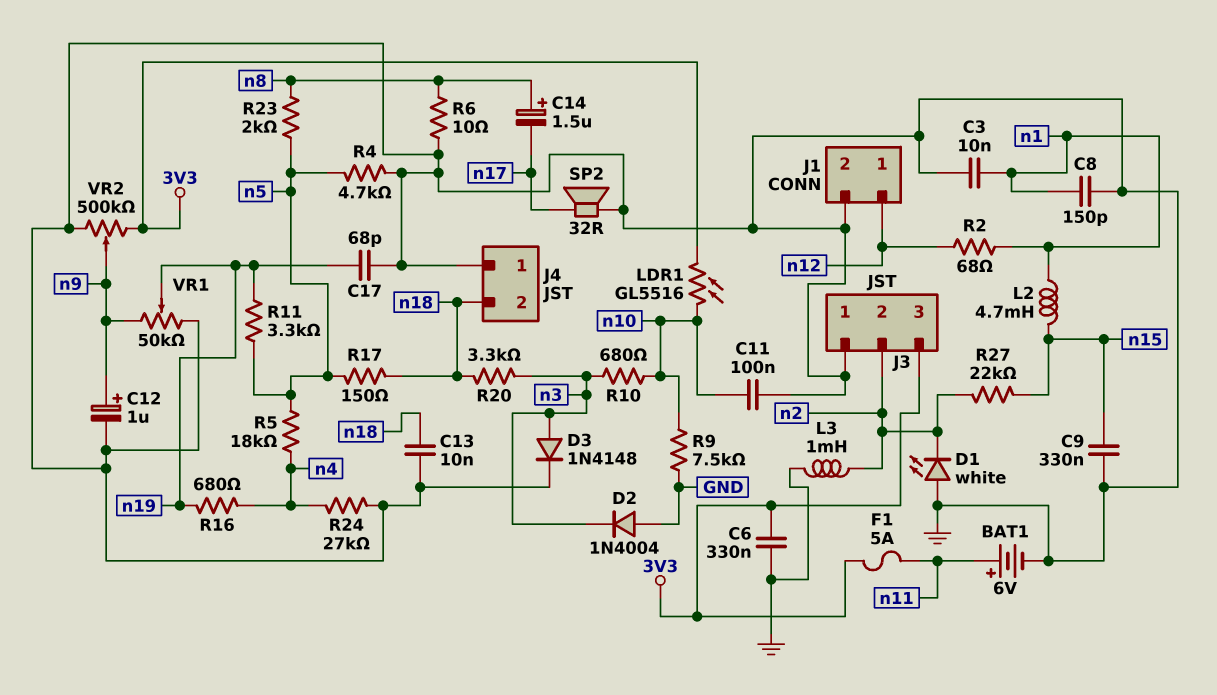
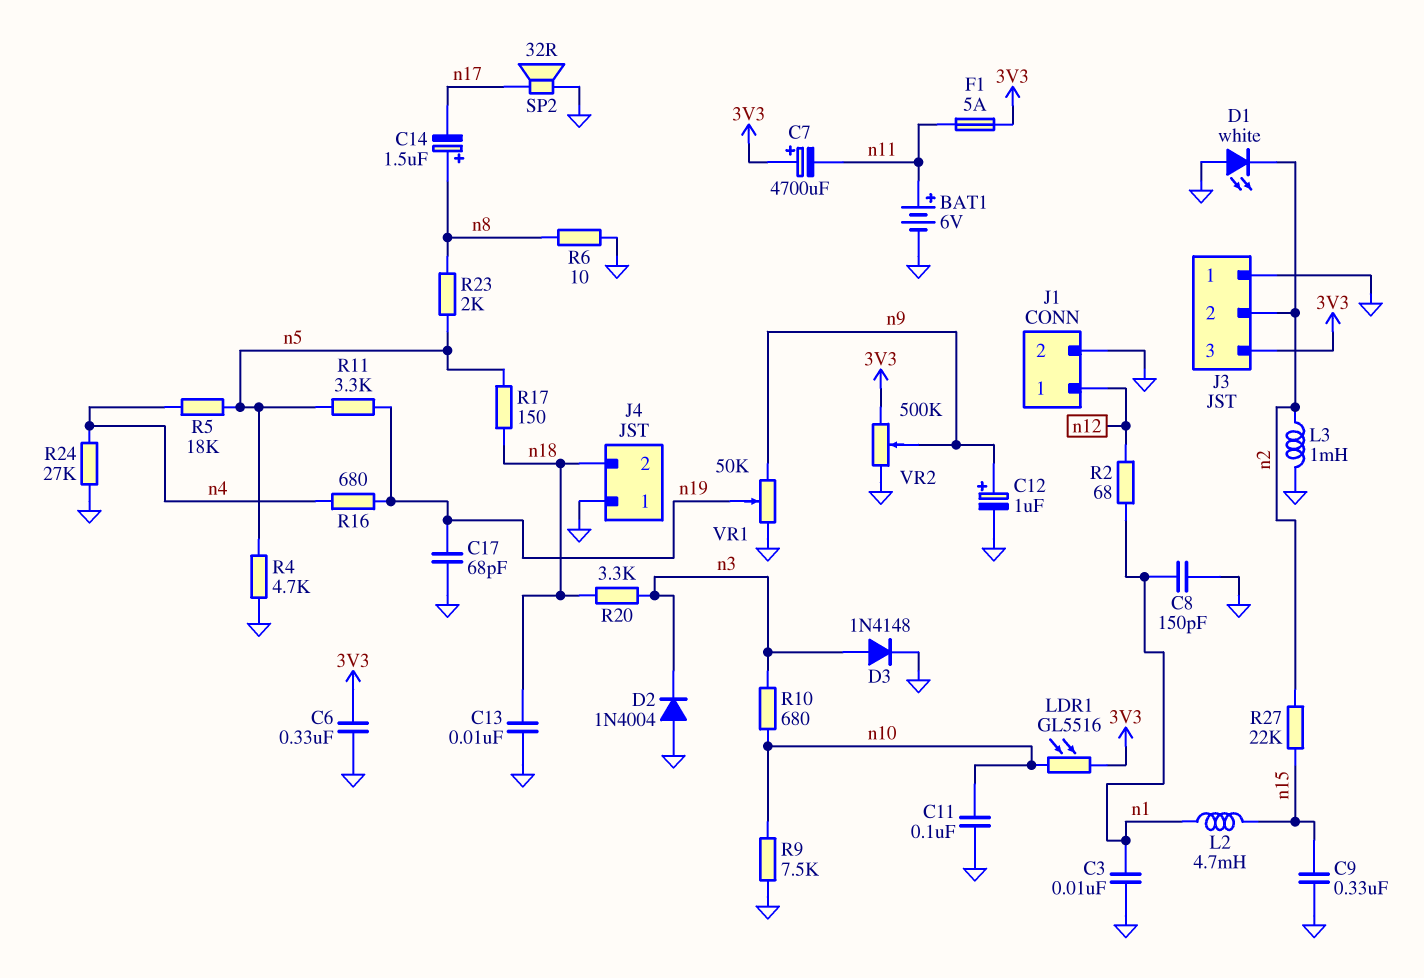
C7: none -> 4700uF (plus 3V3, minus n11)

